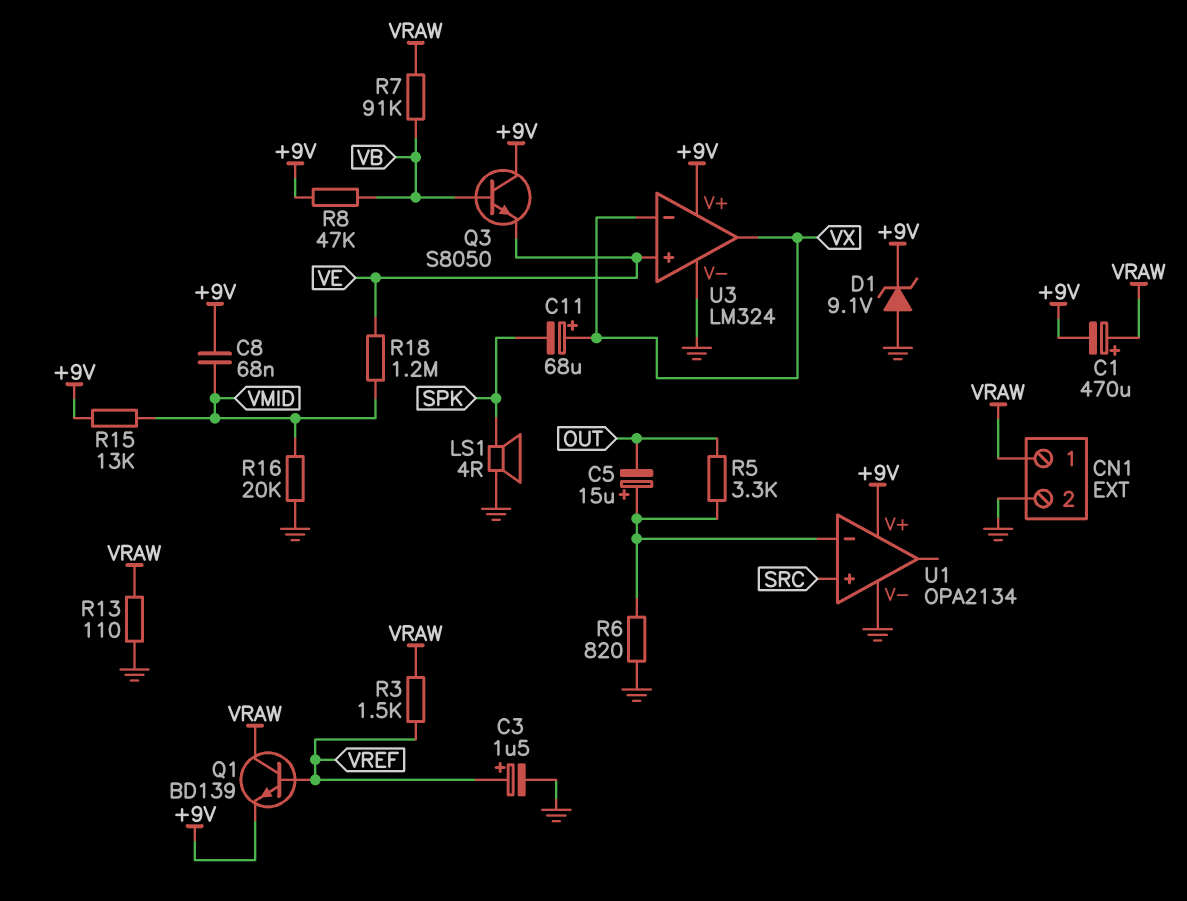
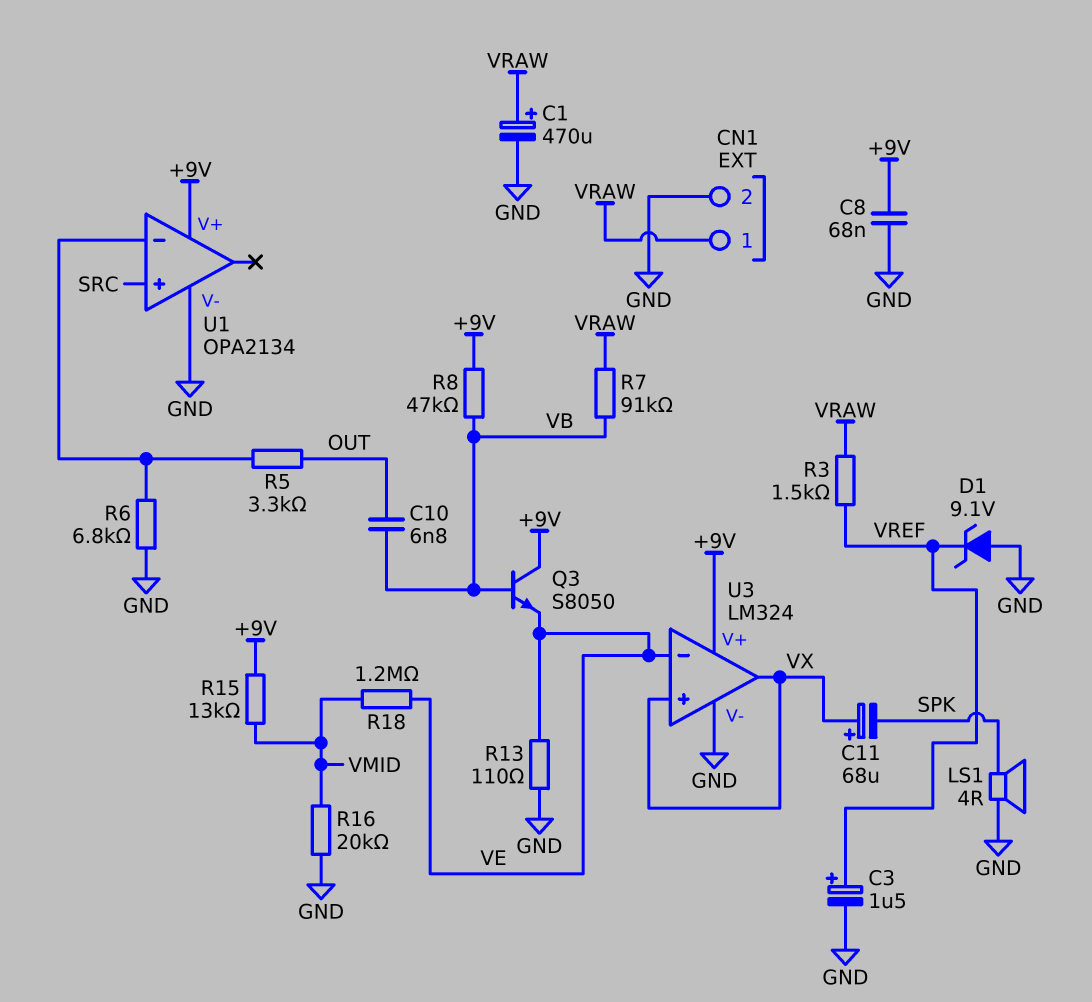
C1: 470uF (plus VRAW, minus +9V) -> 470uF (plus VRAW, minus GND)
C5: 15uF (plus U1/in-, minus OUT) -> none
C8: 68nF (+9V, VMID) -> 68nF (+9V, GND)
C10: none -> 6.8nF (OUT, VB)
D1: zener 9.1V (A GND, K +9V) -> zener 9.1V (A GND, K VREF)
Q1: NPN BD139 (B VREF, C VRAW, E +9V) -> none
R6: 820 (GND, U1/in-) -> 6.8k (GND, U1/in-)
R13: 110 (GND, VRAW) -> 110 (GND, VE)
U3 pin in+: VE -> VX
U3 pin in-: VX -> VE

